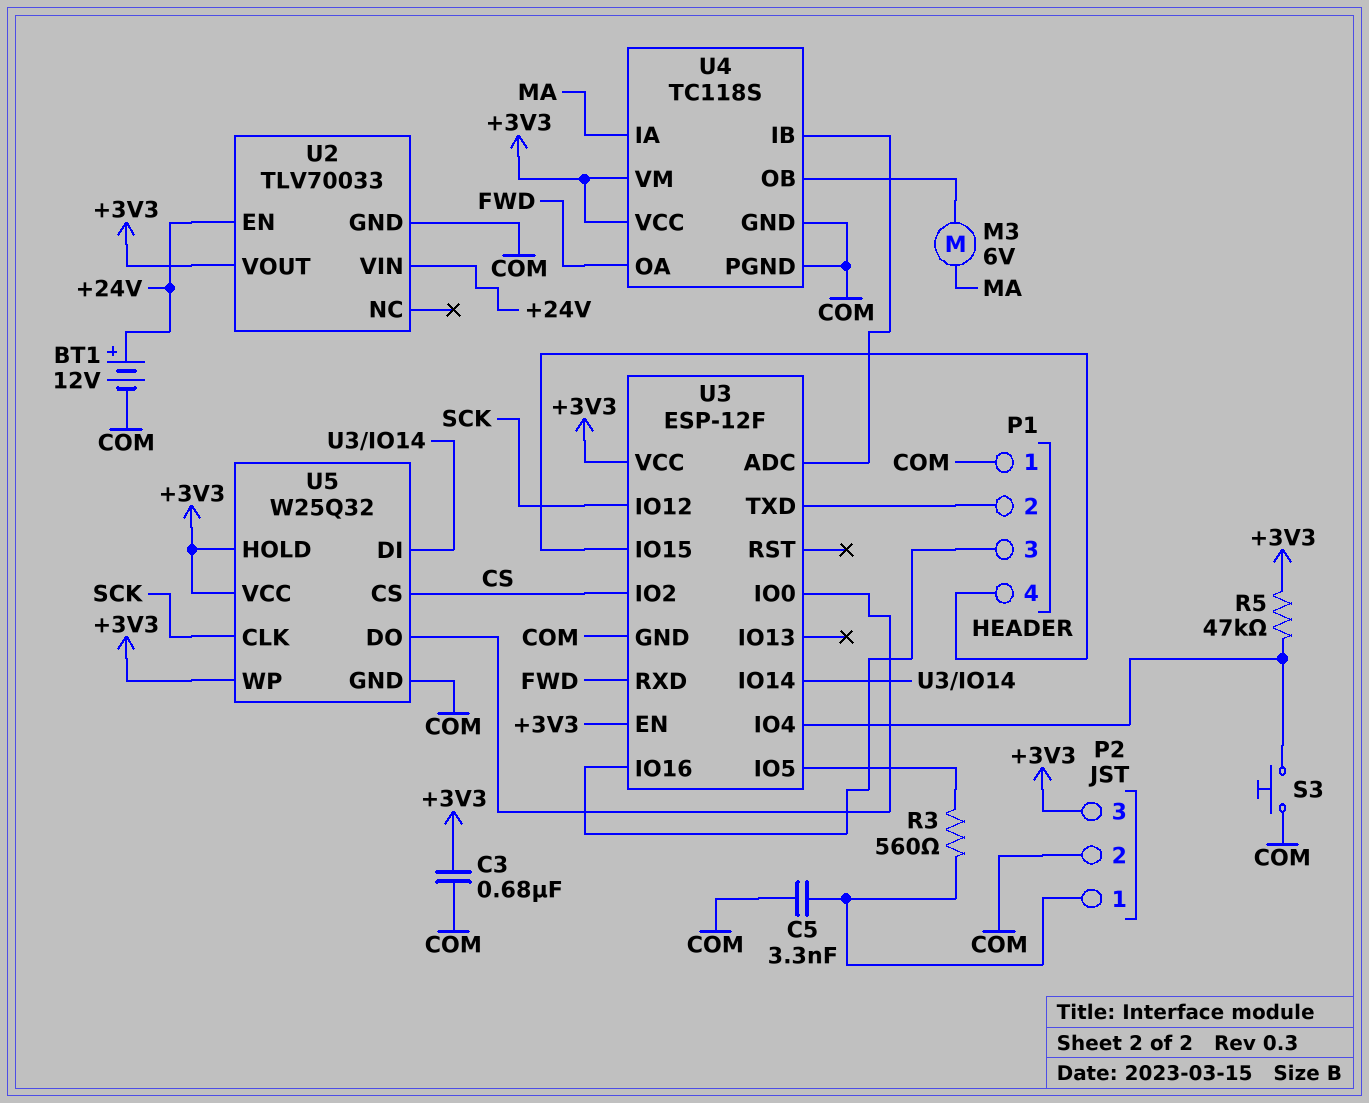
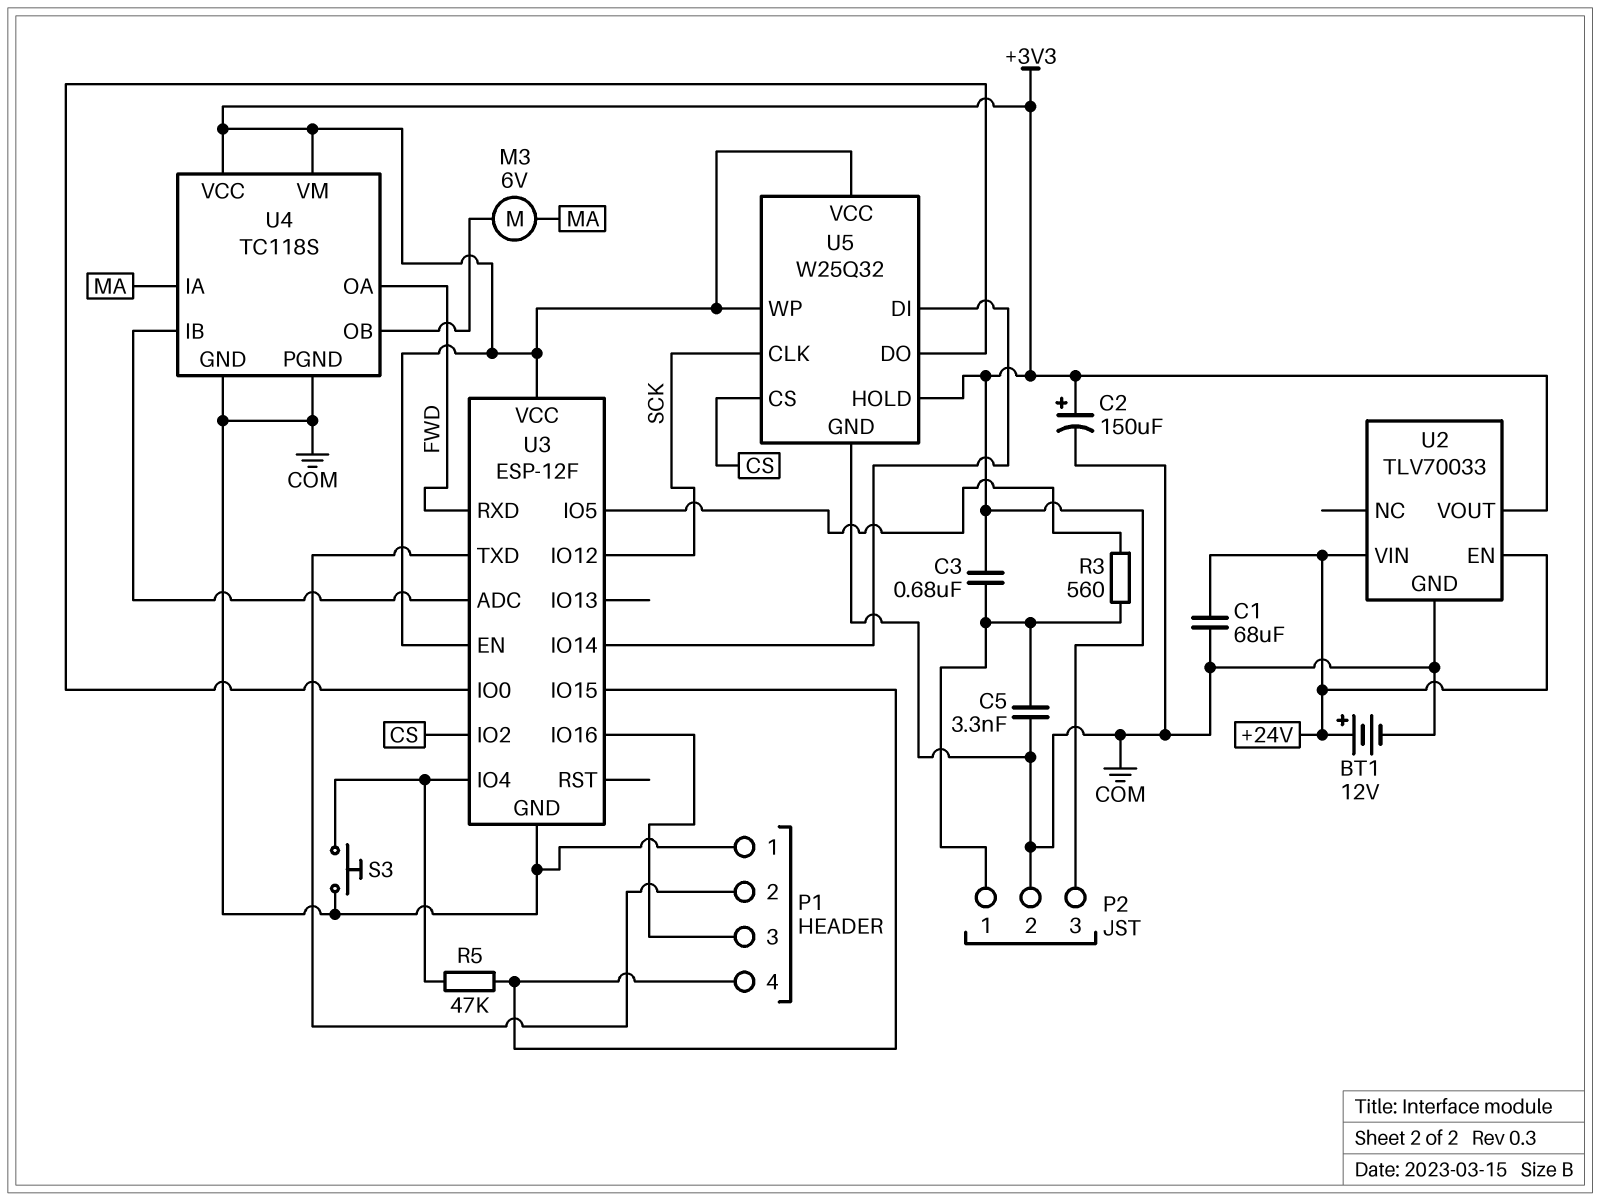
C1: none -> 68uF (+24V, COM)
C2: none -> 150uF (plus +3V3, minus COM)
C3: 680nF (+3V3, COM) -> 680nF (+3V3, P2/1)
R5: 47k (+3V3, U3/IO4) -> 47k (P1/4, U3/IO4)

